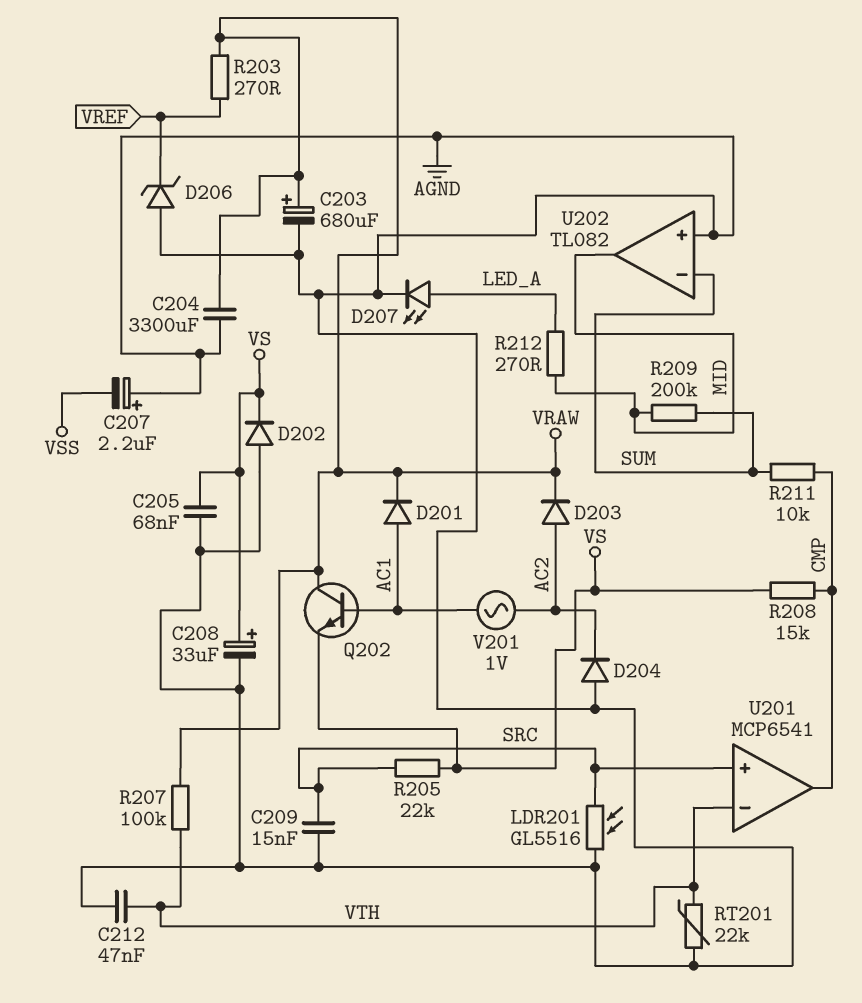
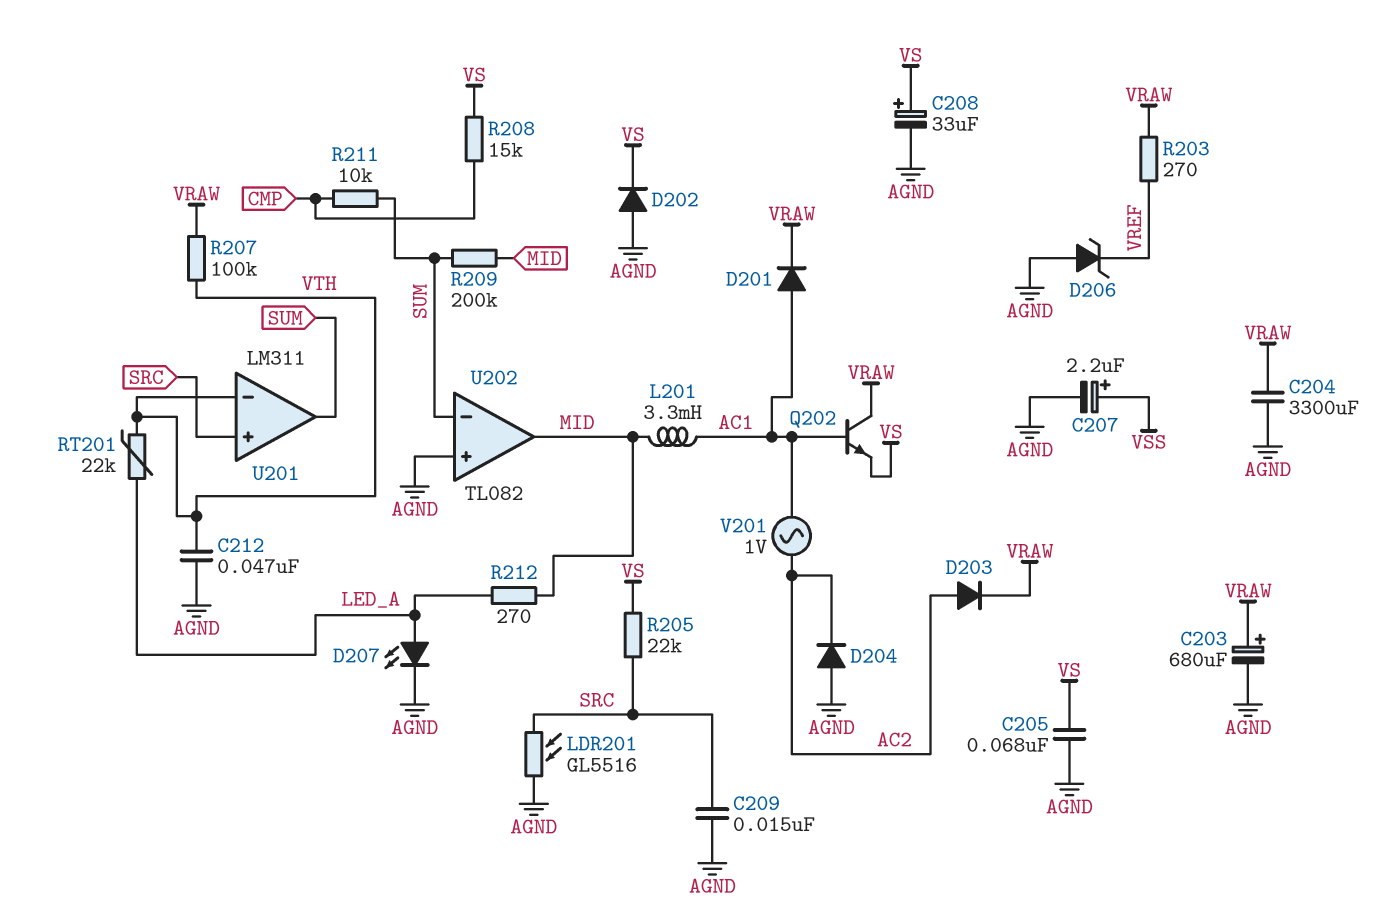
C207: 2.2uF (plus AGND, minus VSS) -> 2.2uF (plus VSS, minus AGND)
L201: none -> 3.3mH (AC1, MID)
RT201: 22k (AGND, VTH) -> 22k (LED_A, VTH)
U201: MCP6541 -> LM311
U201 pin out: CMP -> SUM

